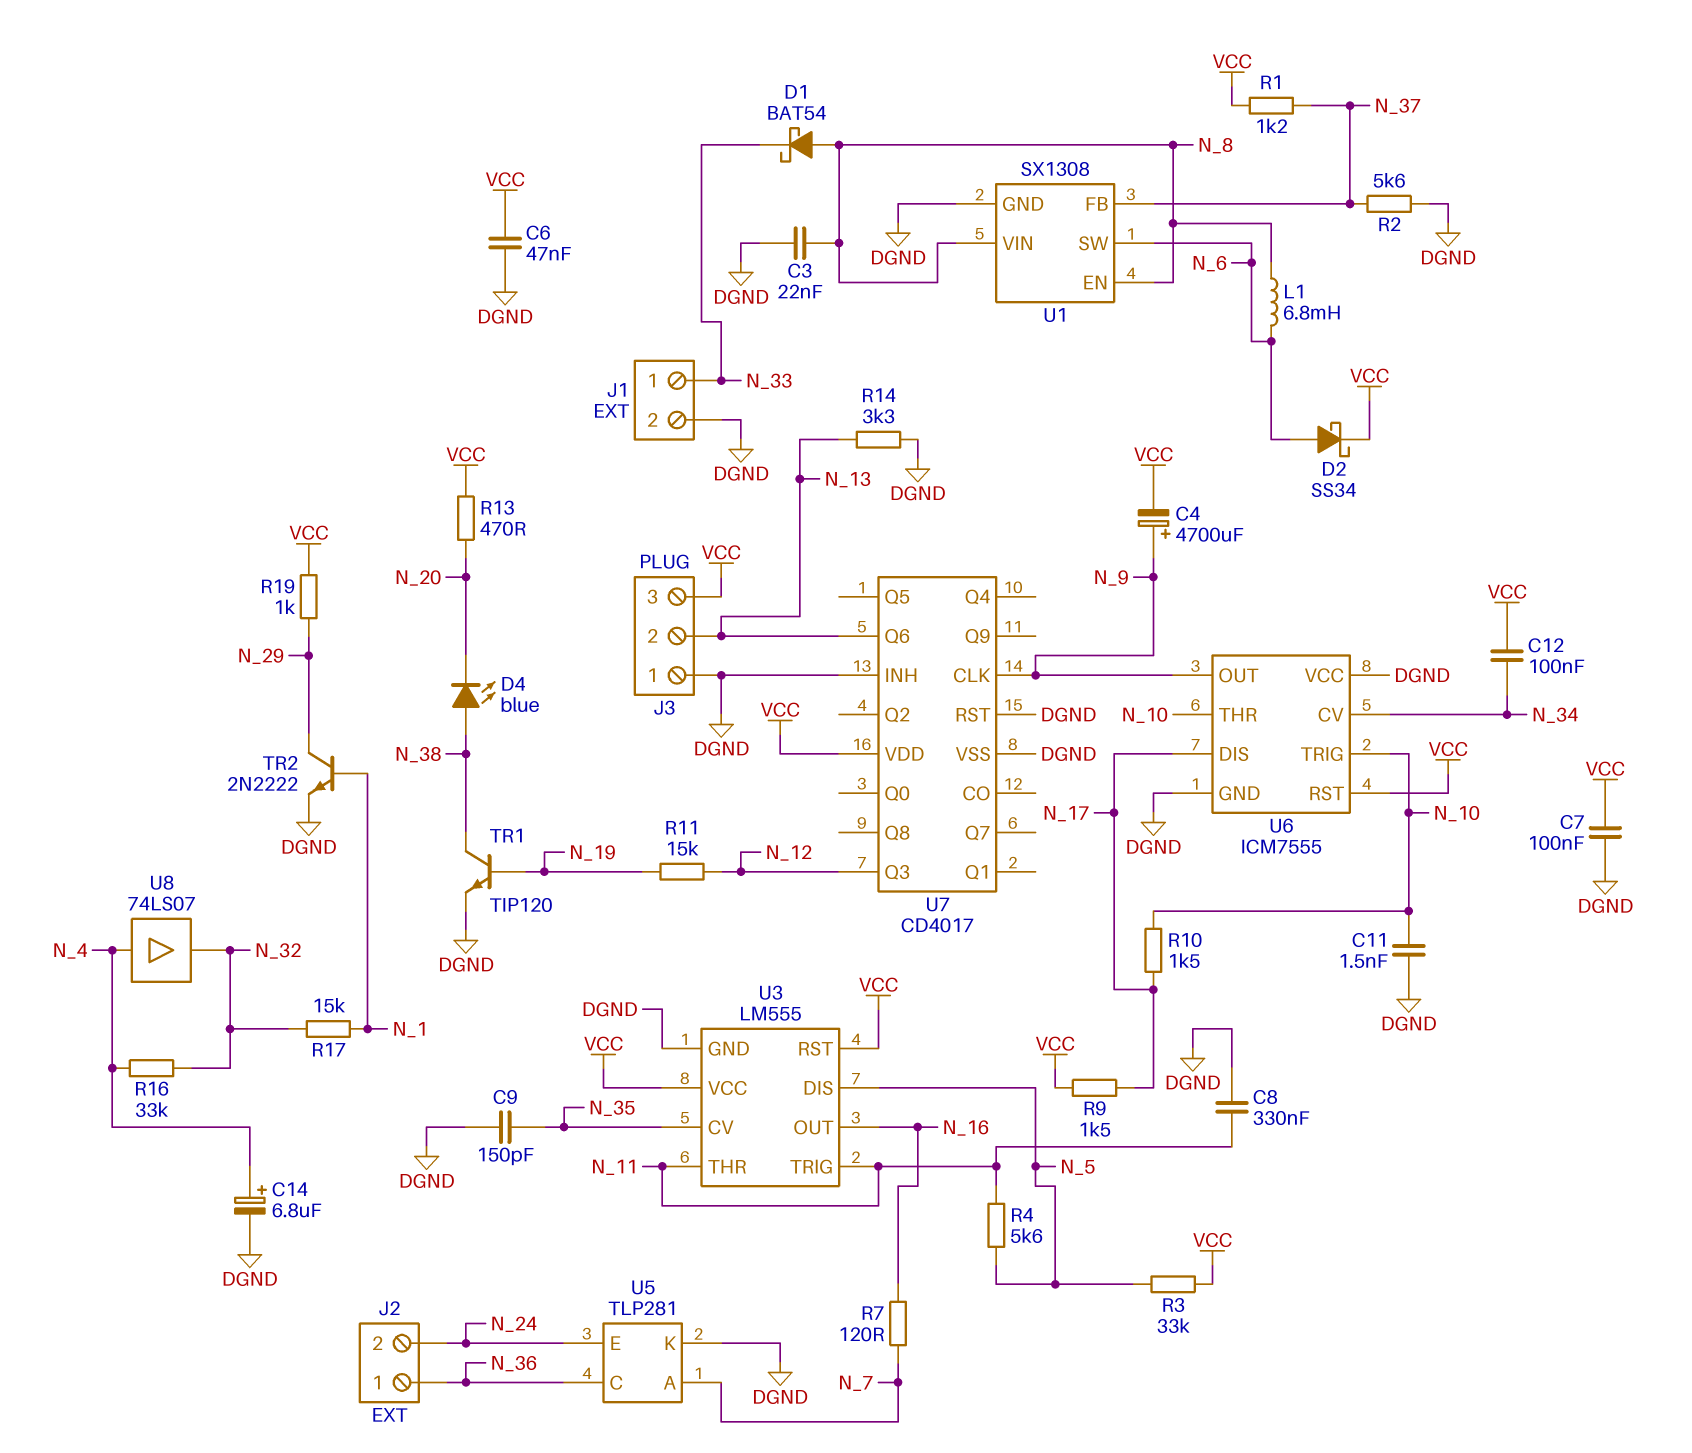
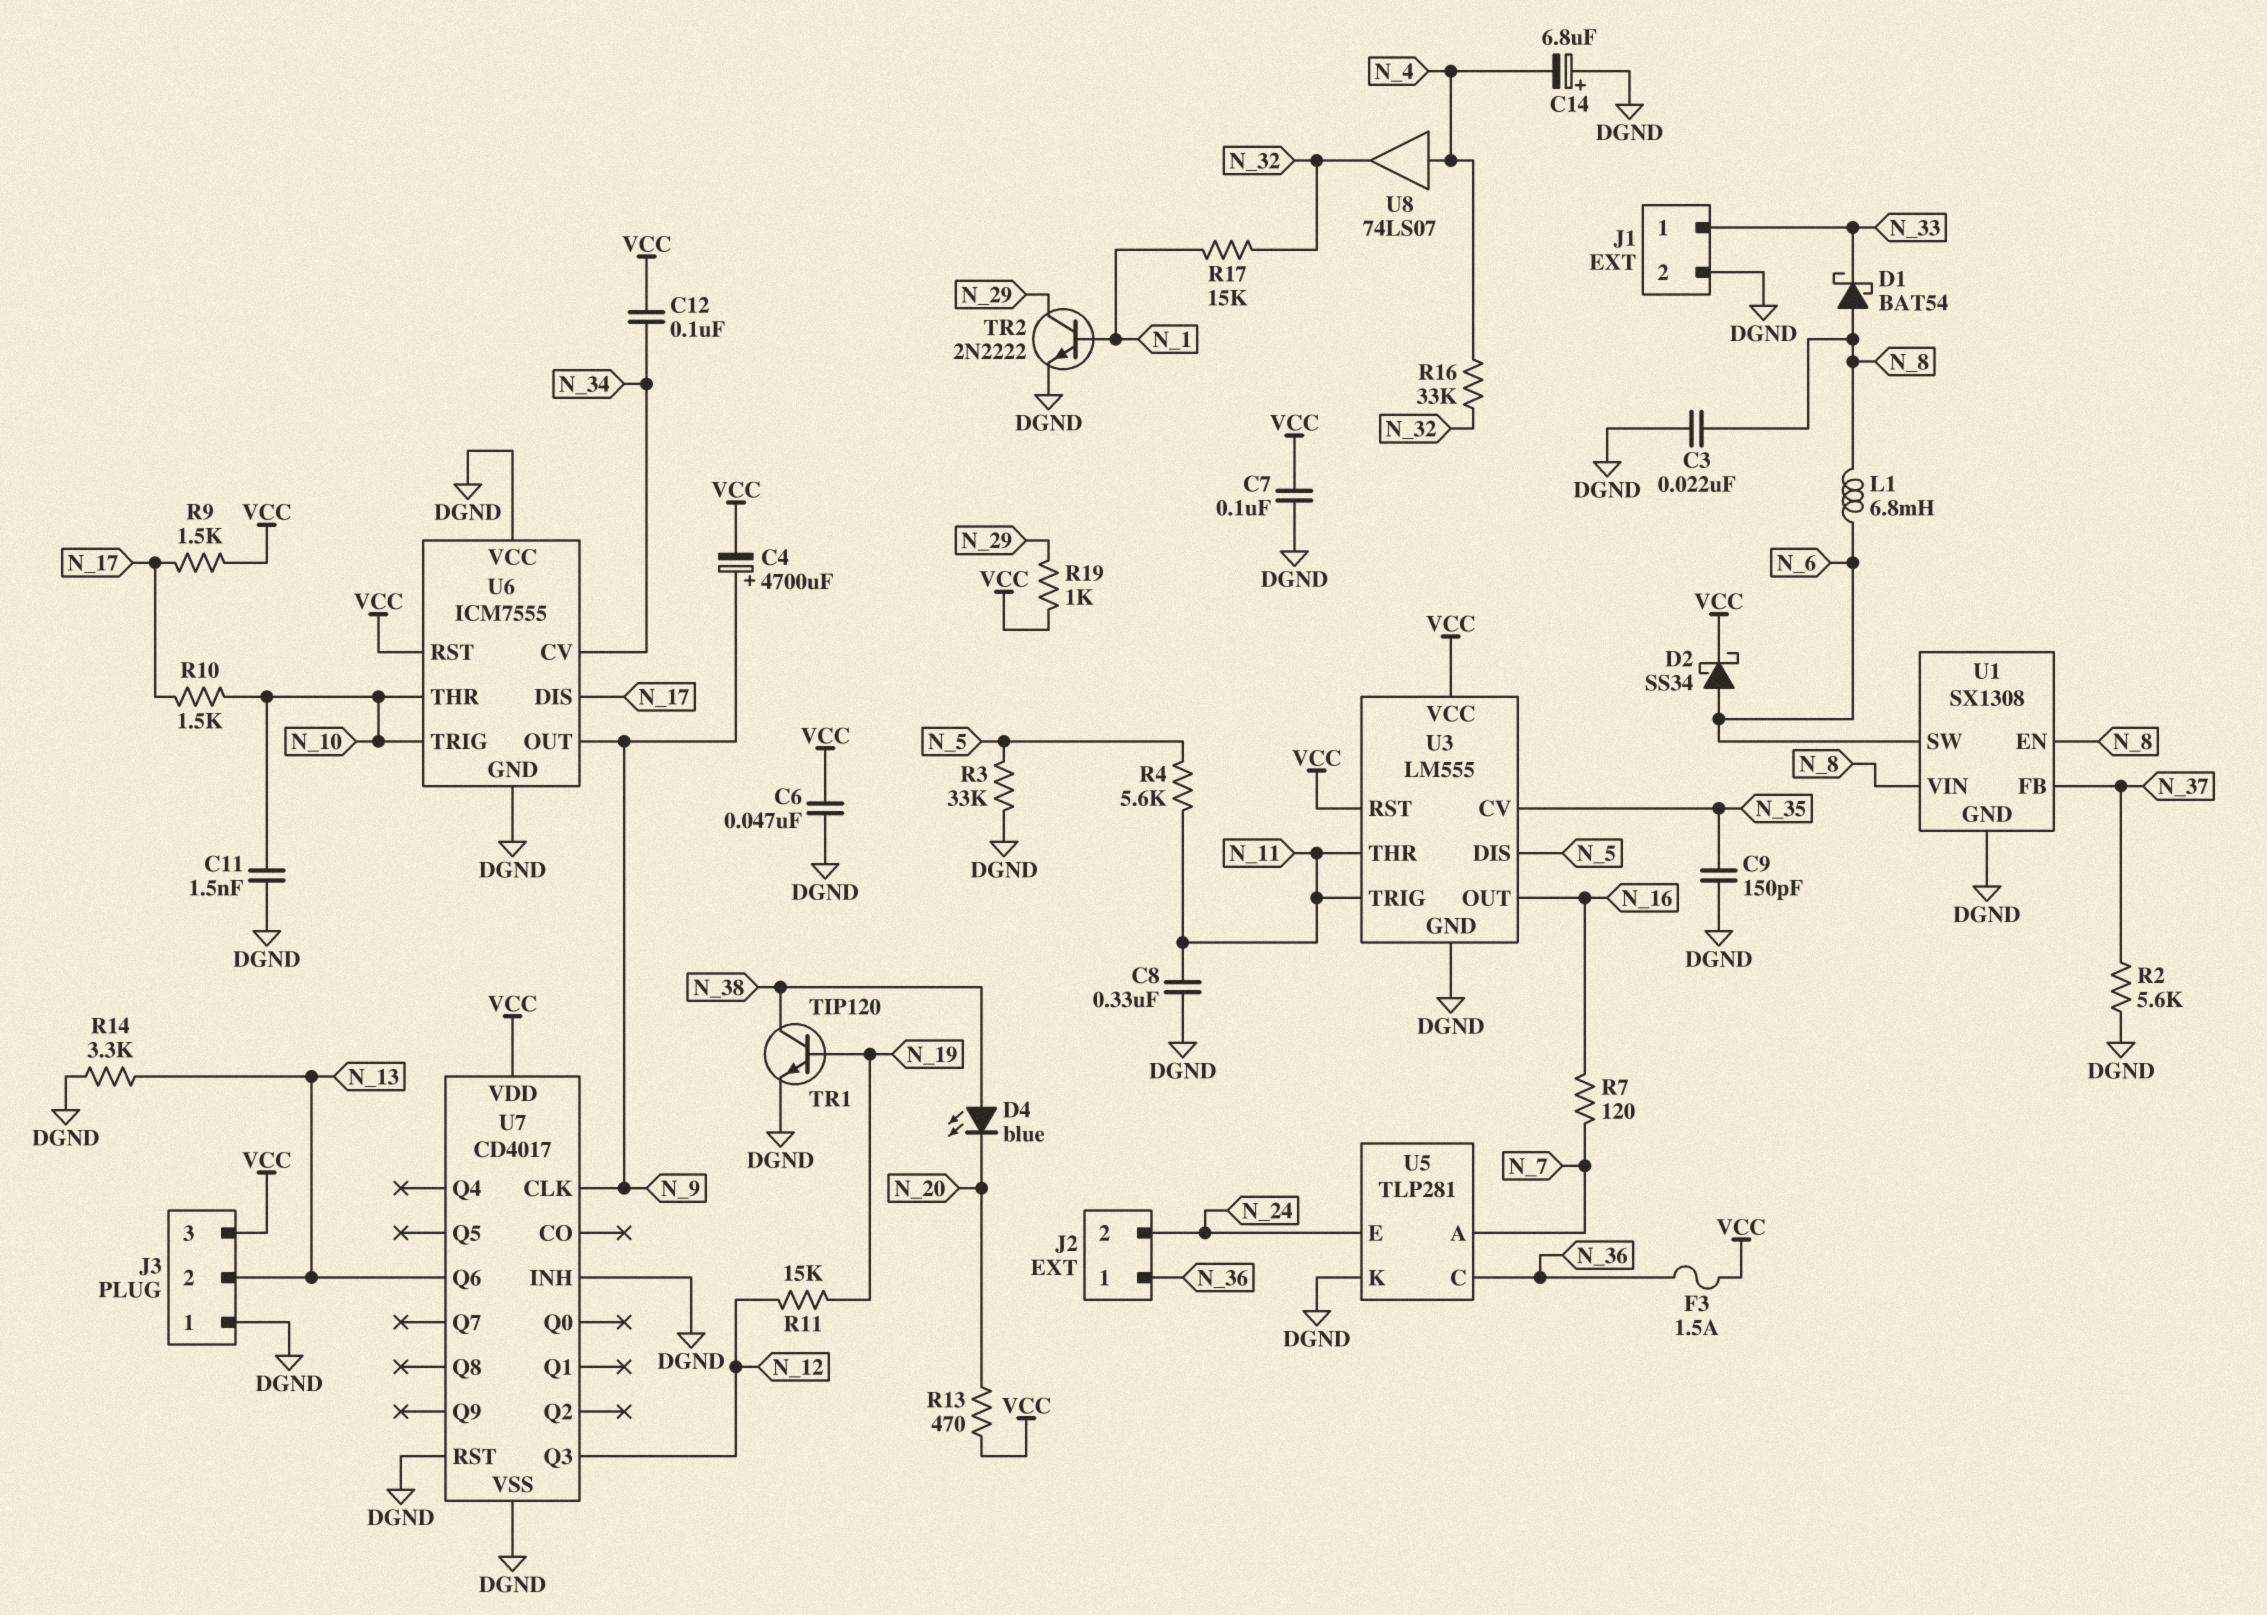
C14: 6.8uF (plus N_4, minus DGND) -> 6.8uF (plus DGND, minus N_4)
F3: none -> 1.5A (N_36, VCC)
R1: 1.2k (N_37, VCC) -> none
R3: 33k (N_5, VCC) -> 33k (DGND, N_5)

